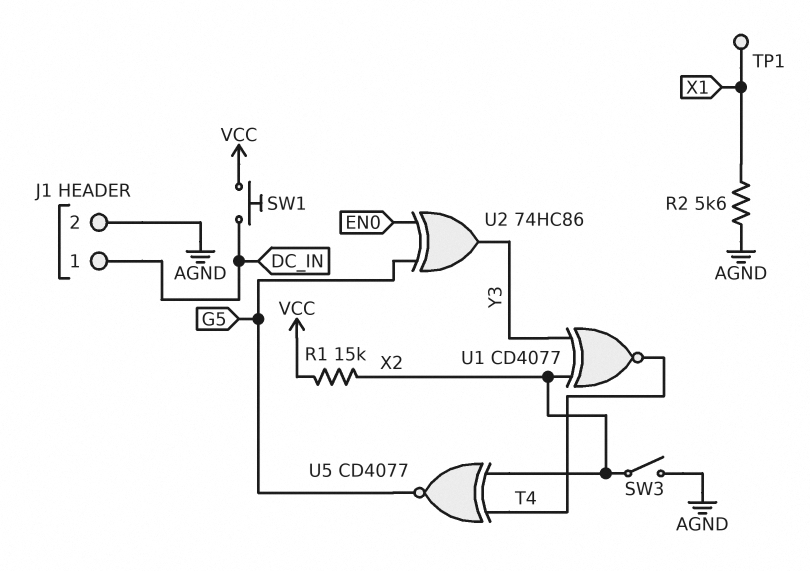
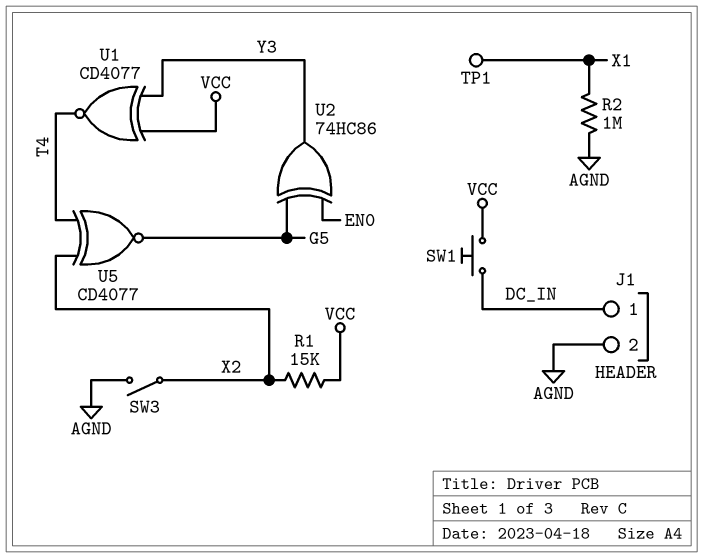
R2: 5.6k (AGND, X1) -> 1M (AGND, X1)
U1: XNOR CD4077 (in X2, in Y3, out T4) -> XNOR CD4077 (in VCC, in Y3, out T4)

